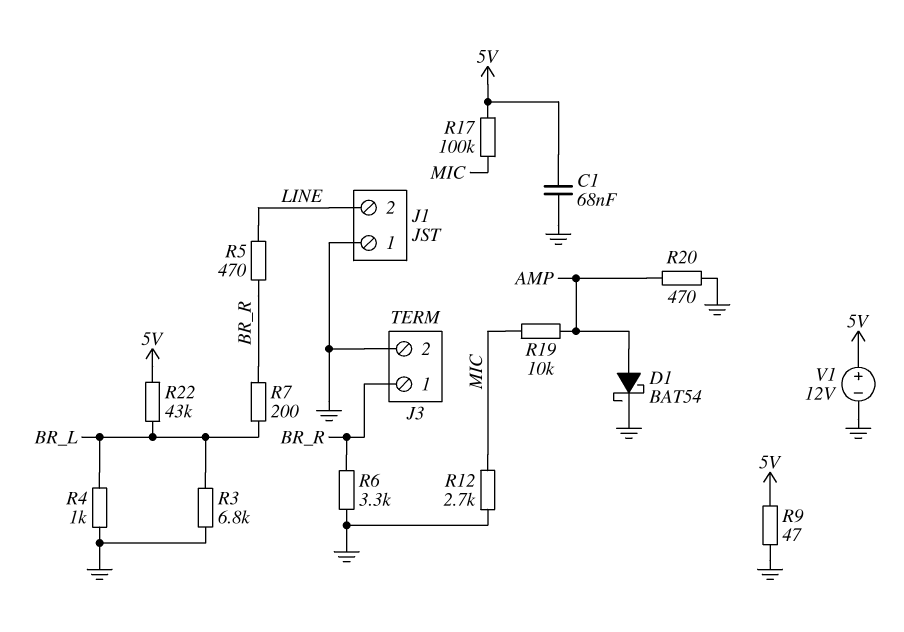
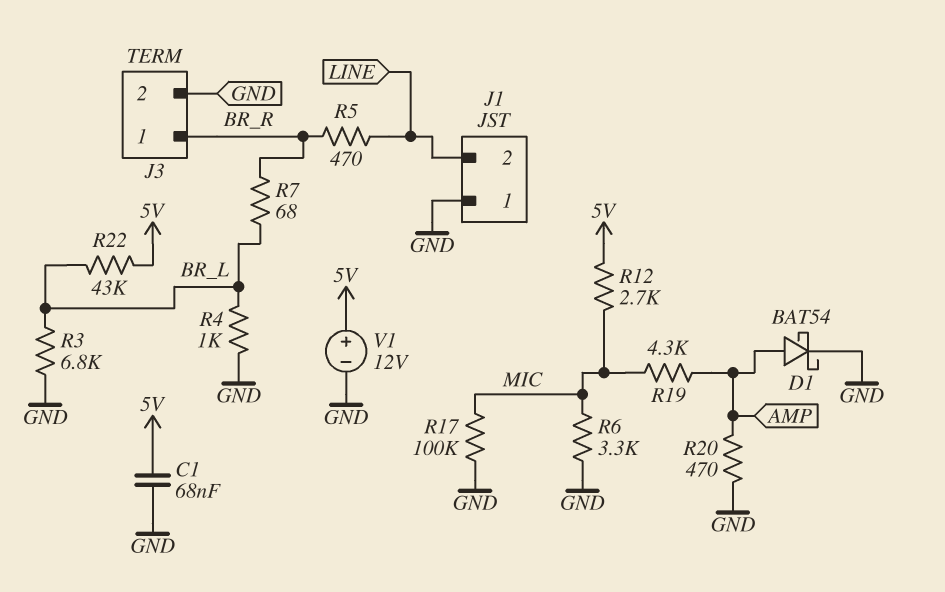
R6: 3.3k (BR_R, GND) -> 3.3k (GND, MIC)
R7: 200 (BR_L, BR_R) -> 68 (BR_L, BR_R)
R9: 47 (5V, GND) -> none
R12: 2.7k (GND, MIC) -> 2.7k (5V, MIC)
R17: 100k (5V, MIC) -> 100k (GND, MIC)
R19: 10k (AMP, MIC) -> 4.3k (AMP, MIC)

